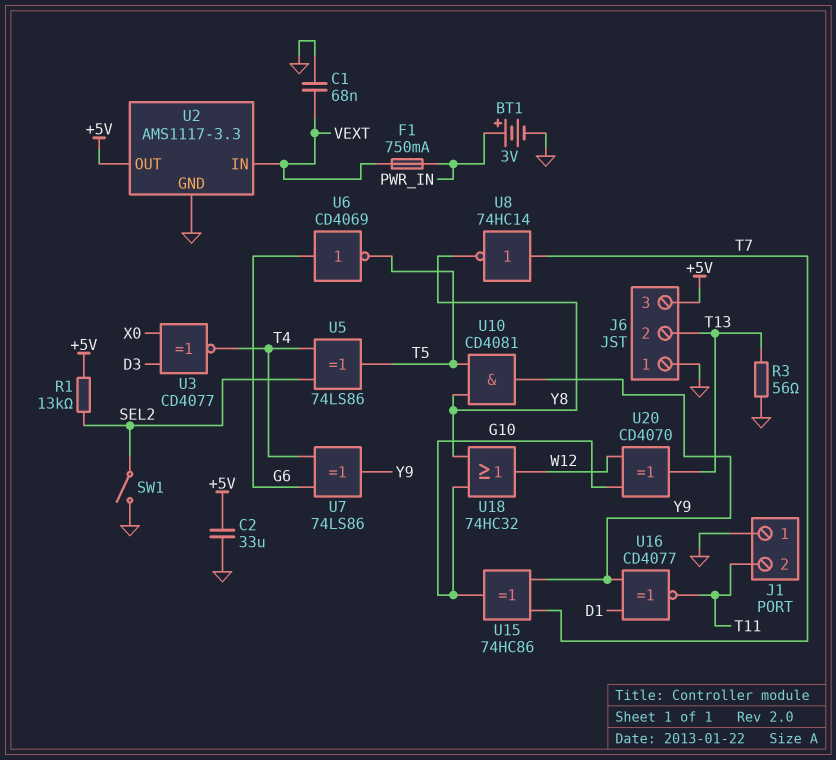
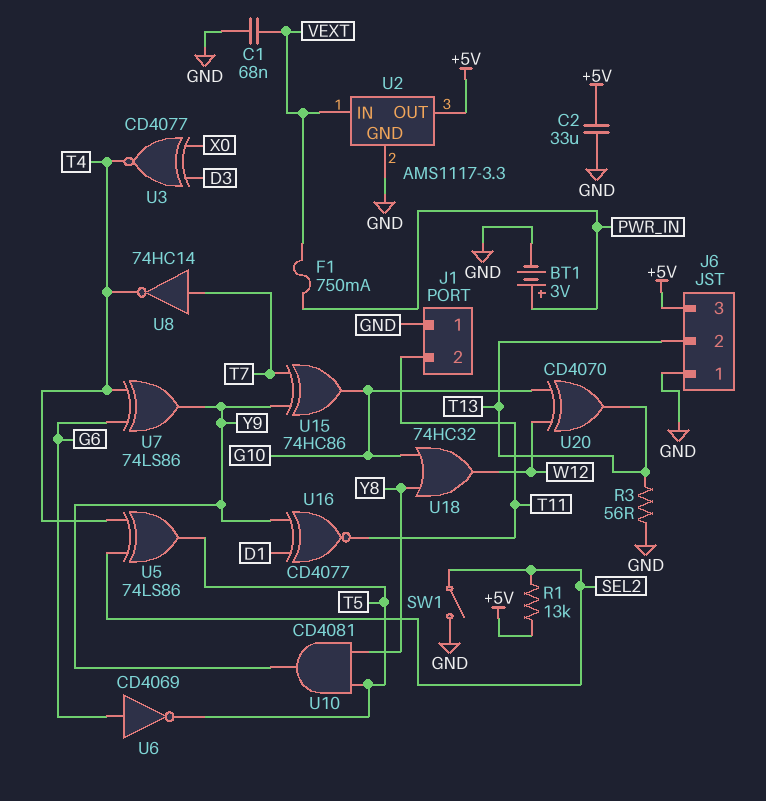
U8: NOT 74HC14 (in T7, out Y8) -> NOT 74HC14 (in T7, out T4)

